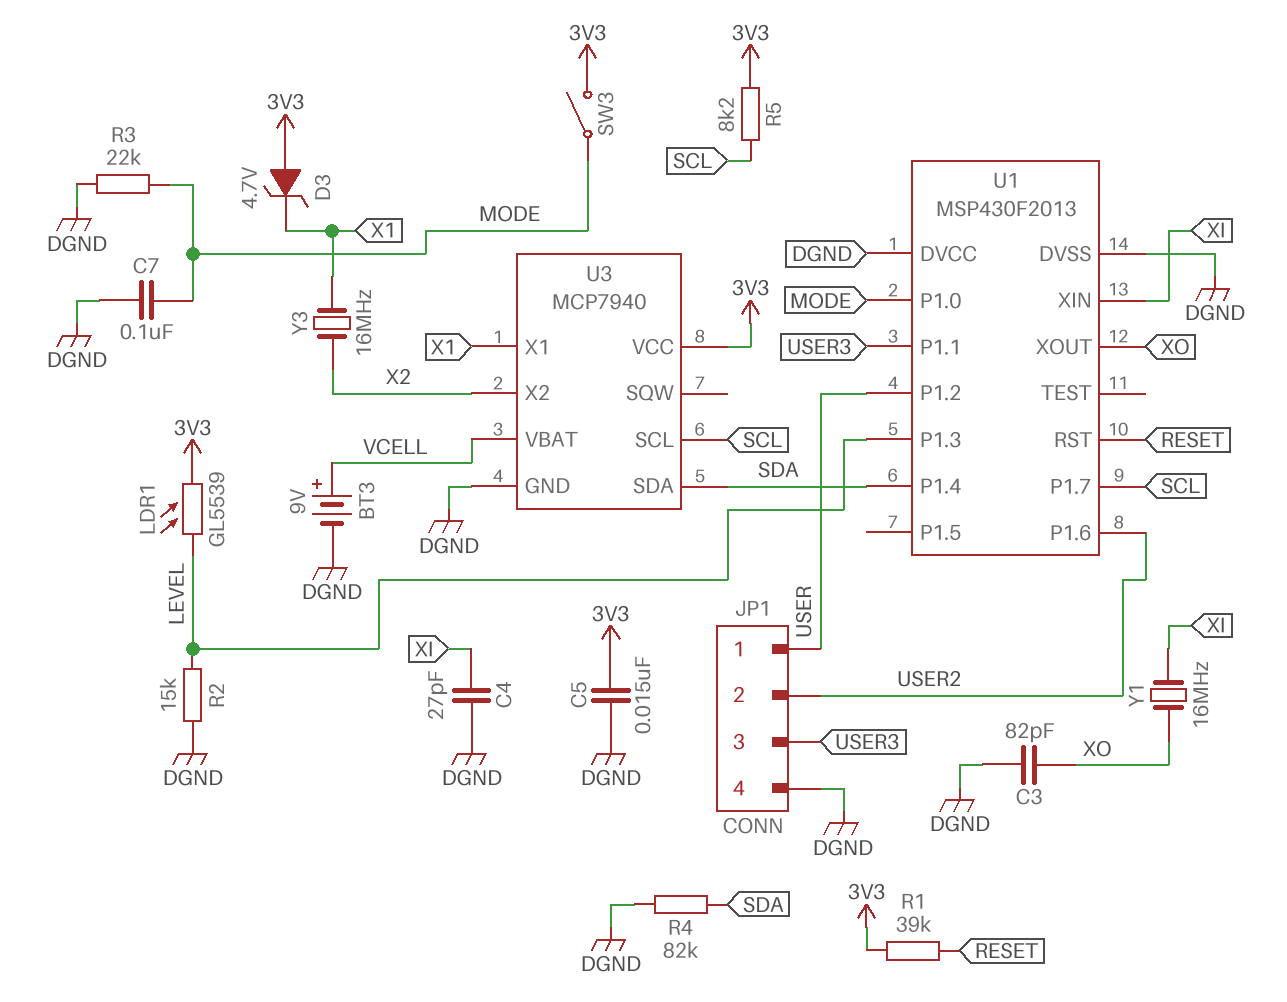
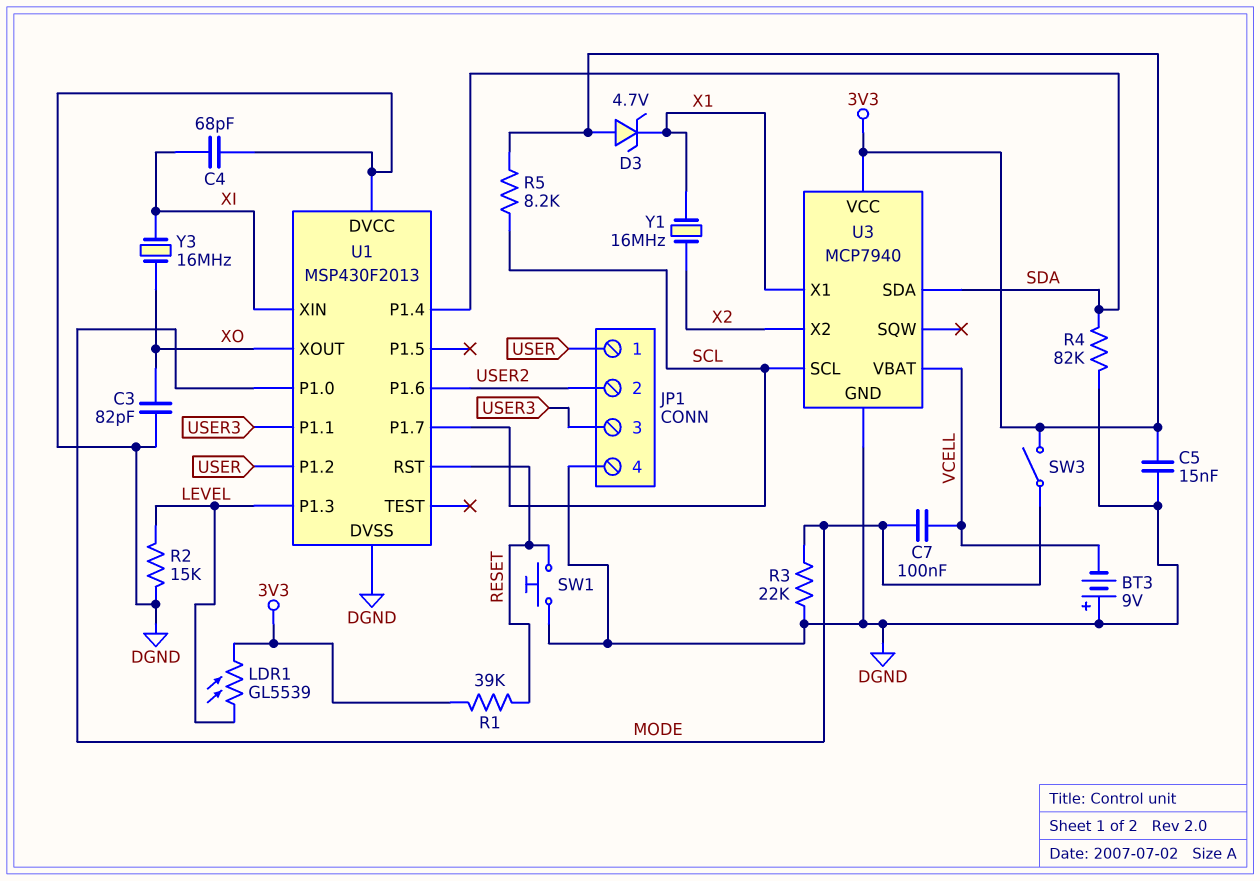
BT3: 9V (plus VCELL, minus DGND) -> 9V (plus DGND, minus VCELL)
C4: 27pF (DGND, XI) -> 68pF (DGND, XI)
C7: 100nF (DGND, MODE) -> 100nF (MODE, VCELL)
SW1: none -> button (DGND, RESET)
Y1: 16MHz (XI, XO) -> 16MHz (X1, X2)
Y3: 16MHz (X1, X2) -> 16MHz (XI, XO)

